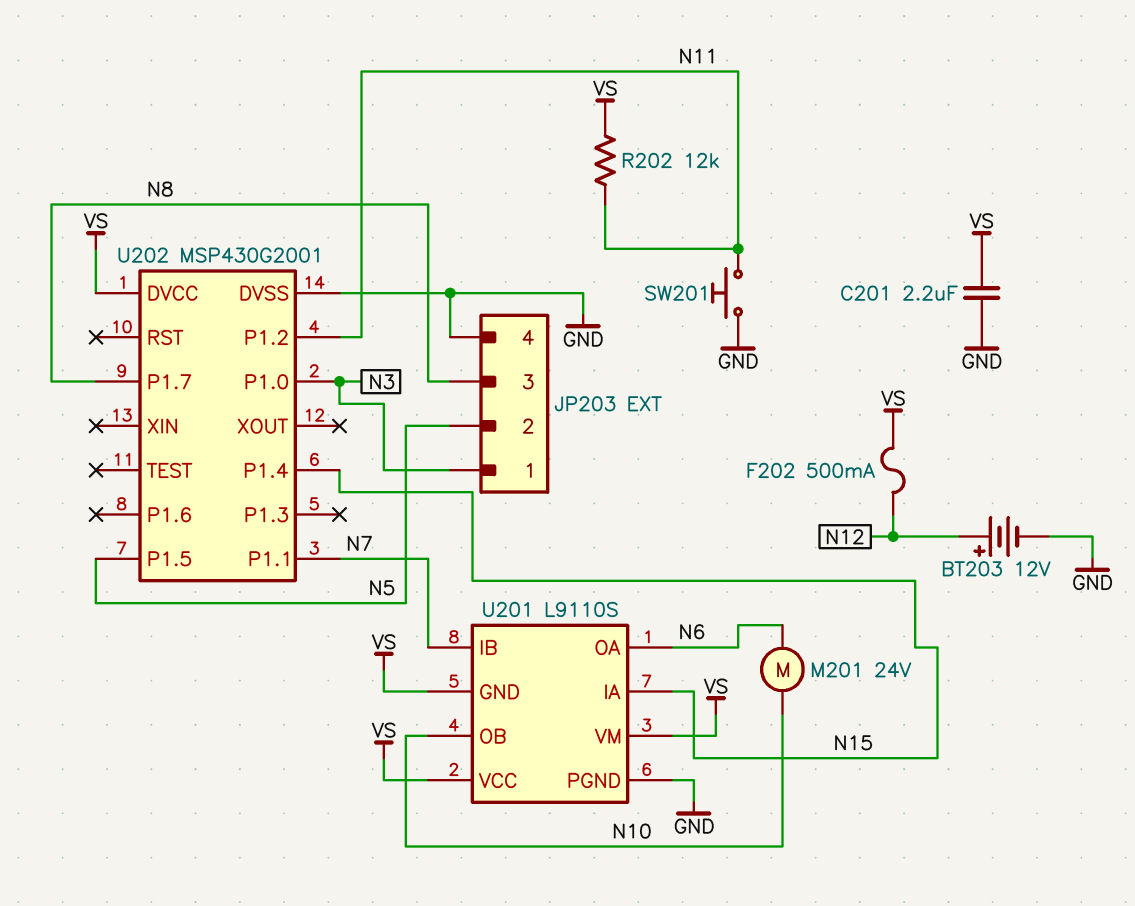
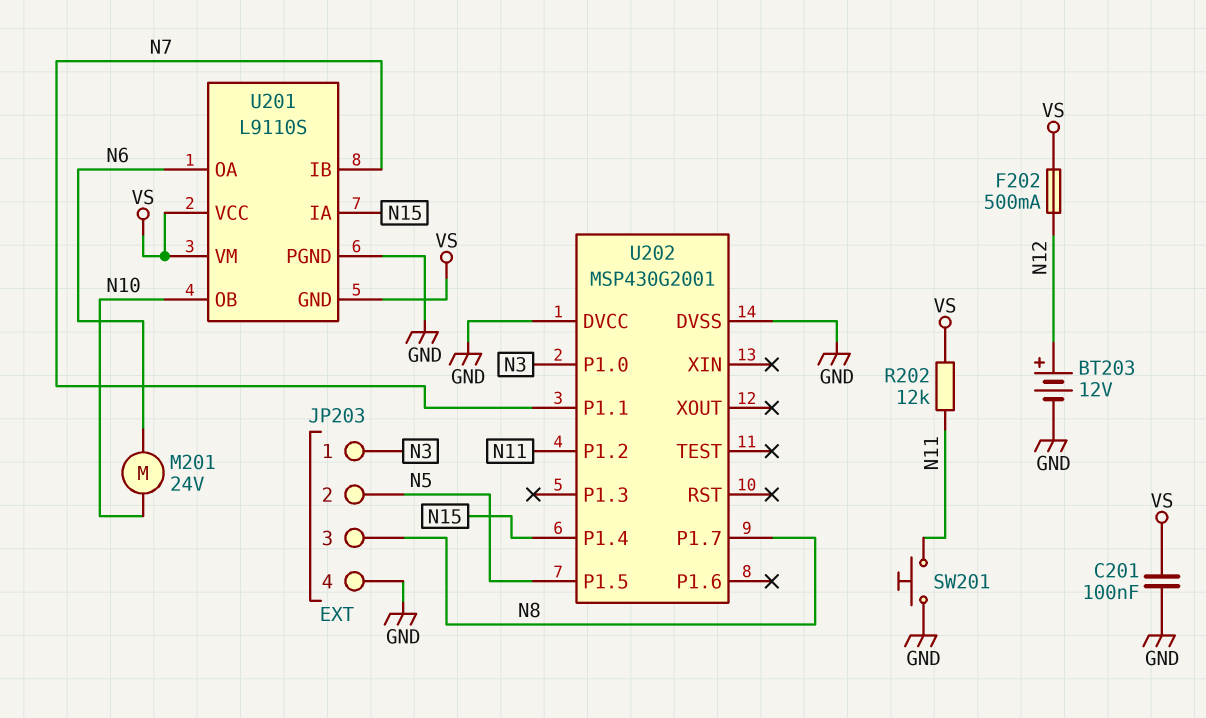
C201: 2.2uF (GND, VS) -> 100nF (GND, VS)
U202 pin DVCC: VS -> GND

